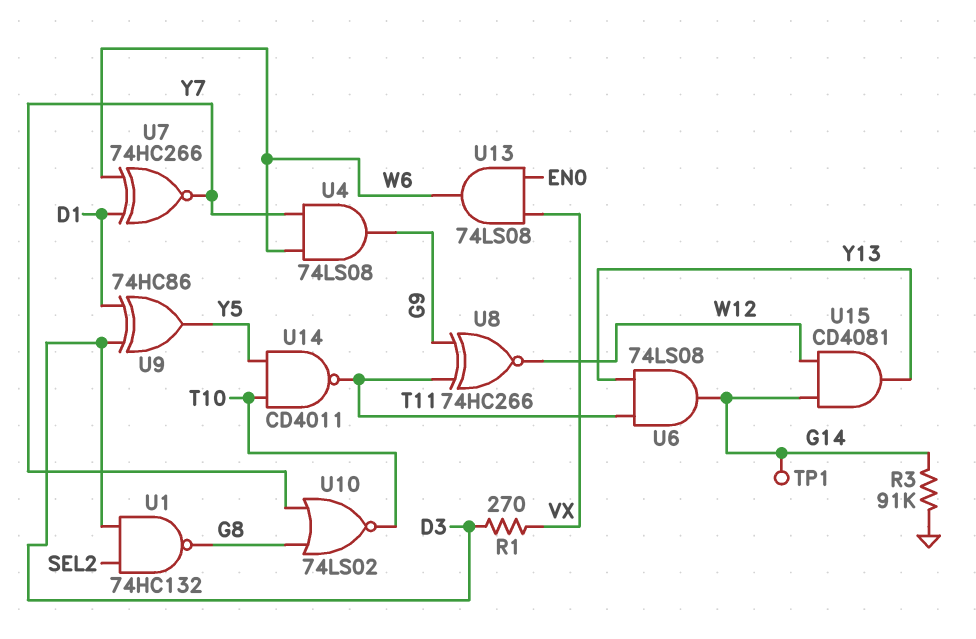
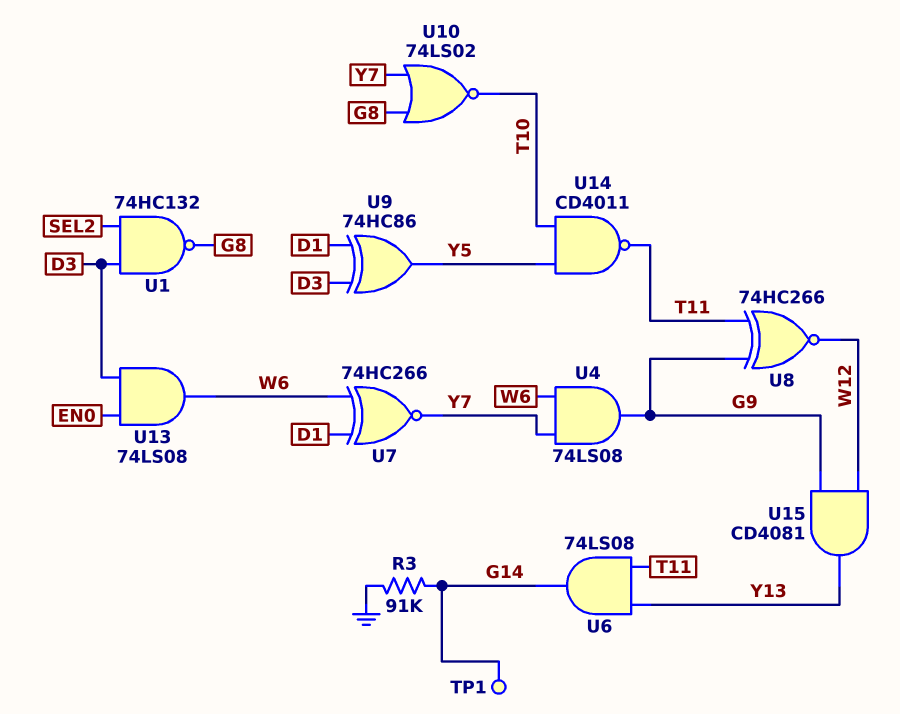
R1: 270 (D3, VX) -> none
U13: AND 74LS08 (in EN0, in VX, out W6) -> AND 74LS08 (in D3, in EN0, out W6)
U15: AND CD4081 (in G14, in W12, out Y13) -> AND CD4081 (in G9, in W12, out Y13)

